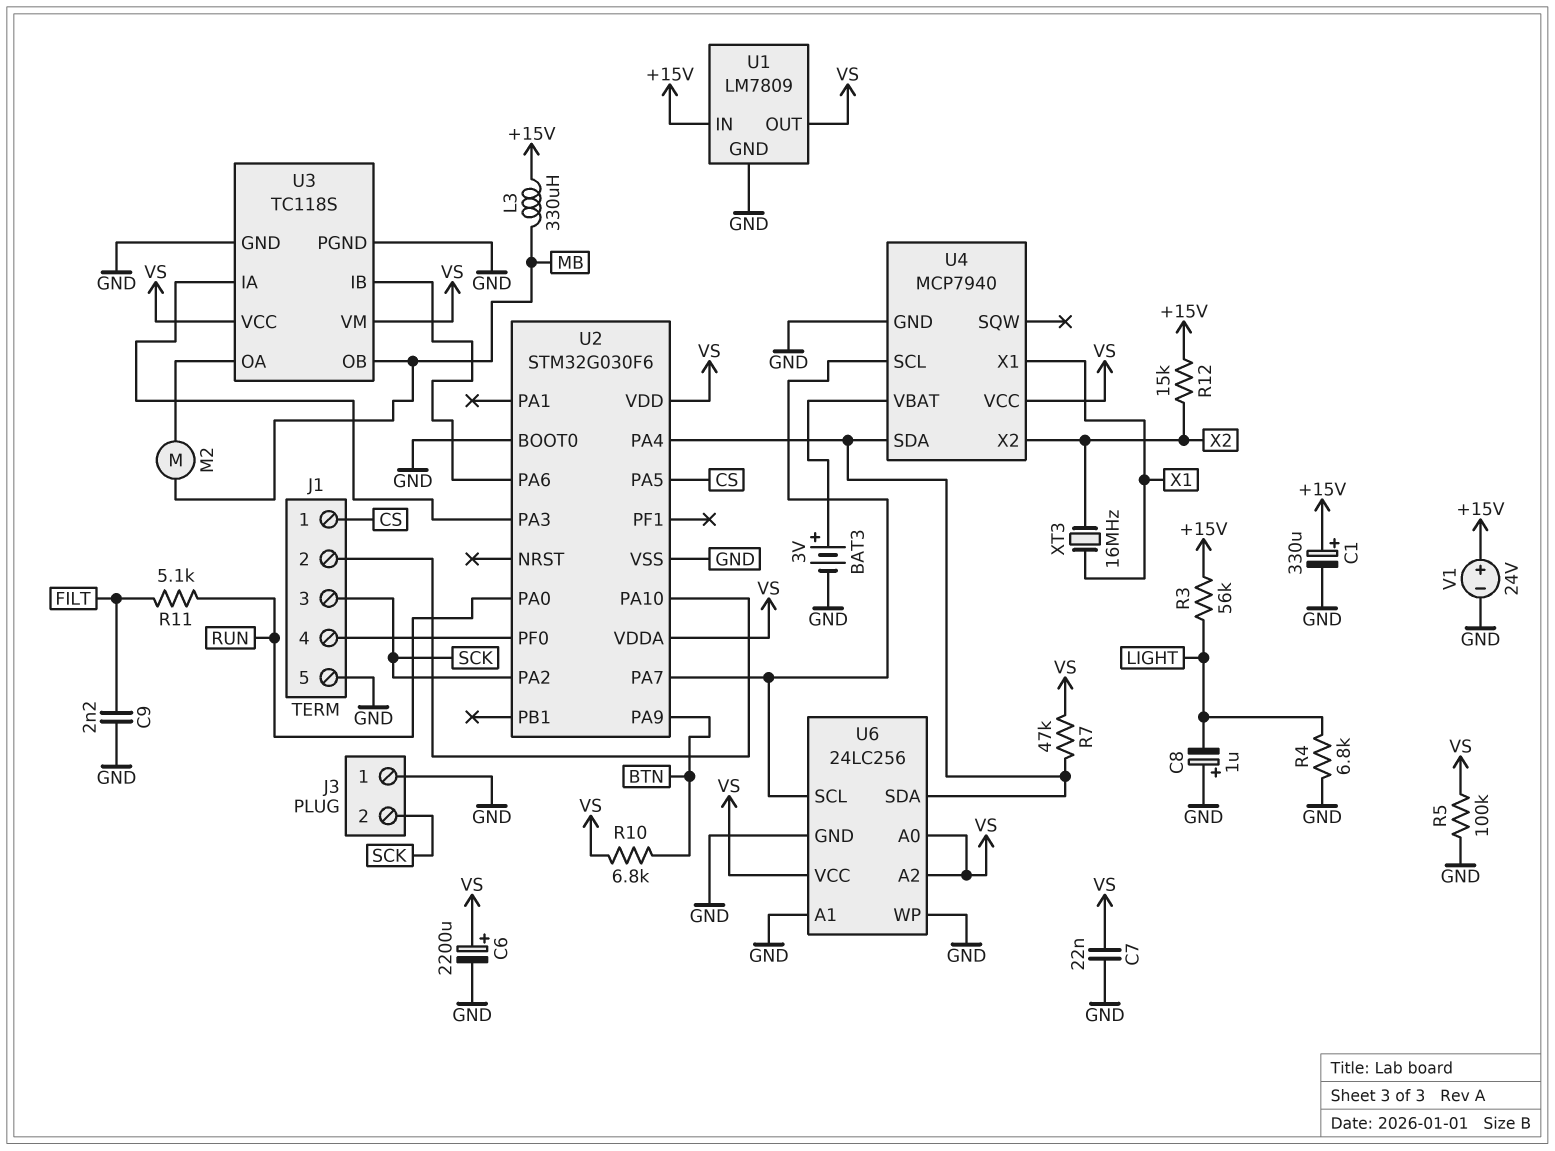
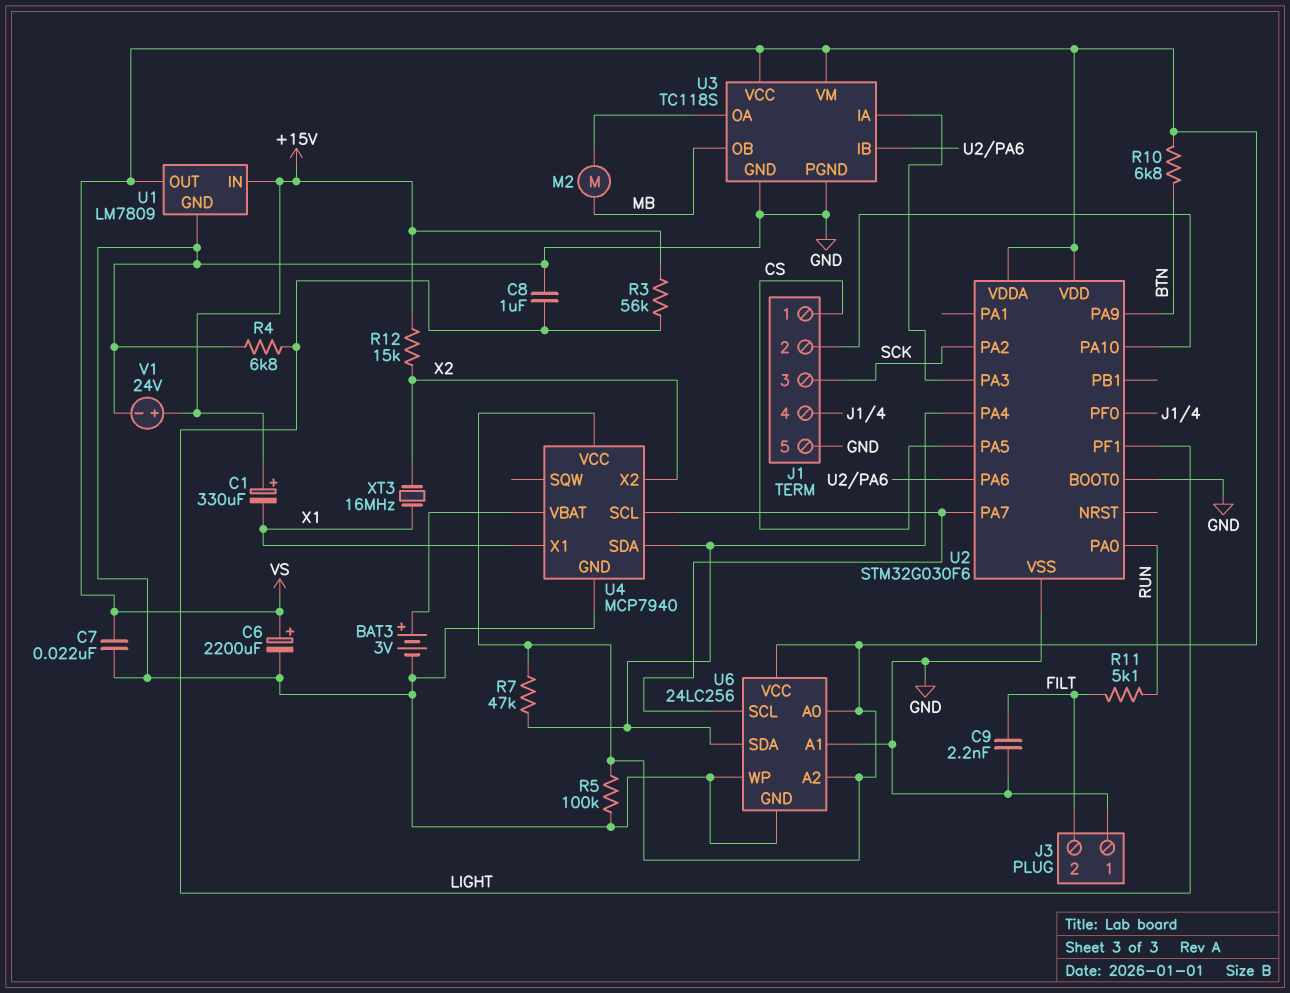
C1: 330uF (plus +15V, minus GND) -> 330uF (plus +15V, minus X1)
C8: 1uF (plus GND, minus LIGHT) -> 1uF (GND, LIGHT)
J3 pin 2: SCK -> FILT
L3: 330uH (+15V, MB) -> none
U2 pin PF1: none -> LIGHT

